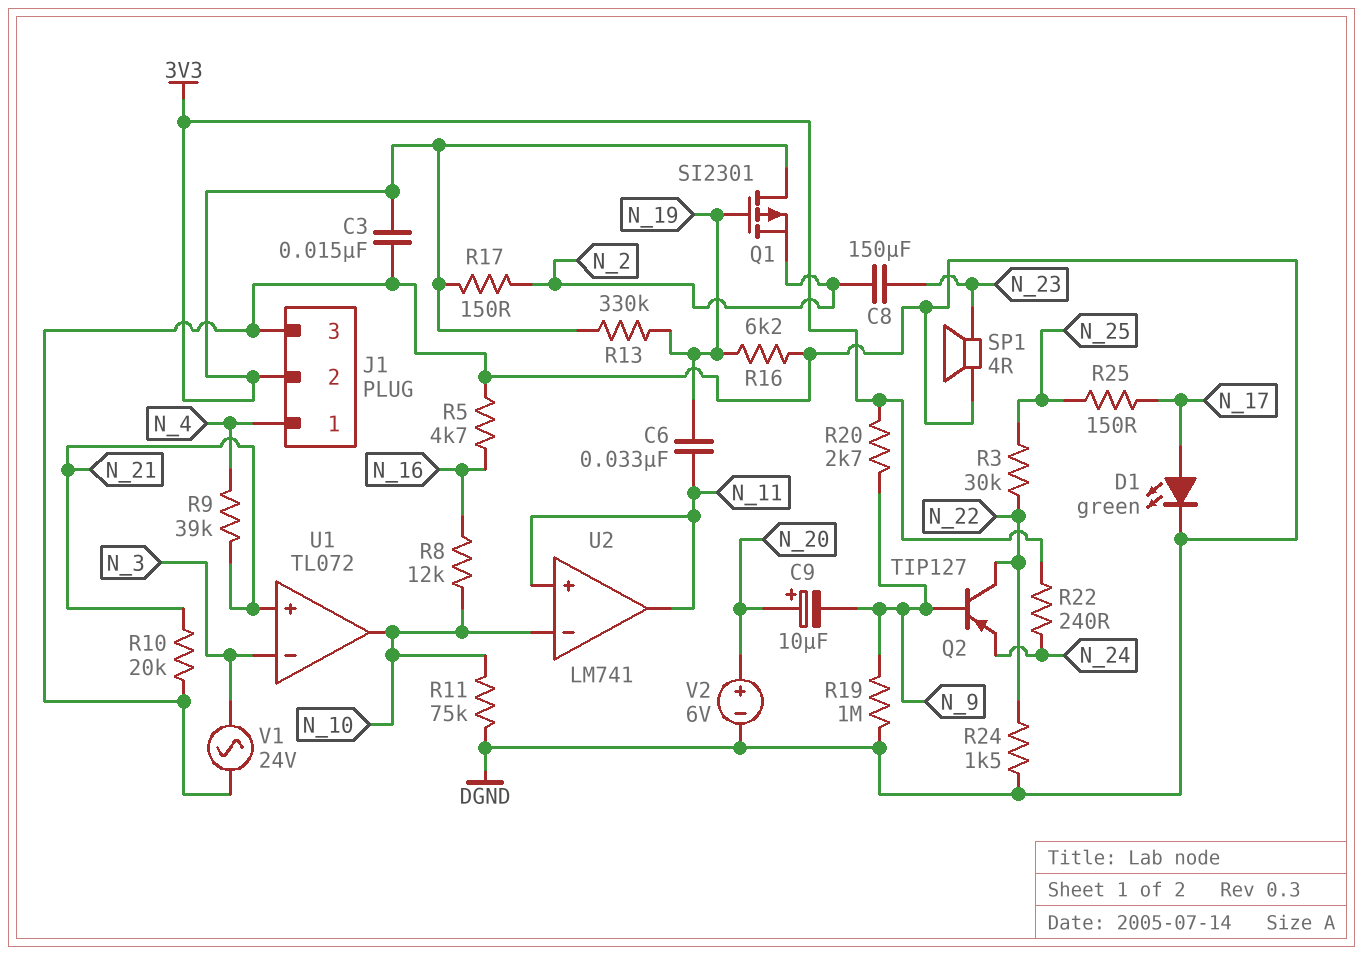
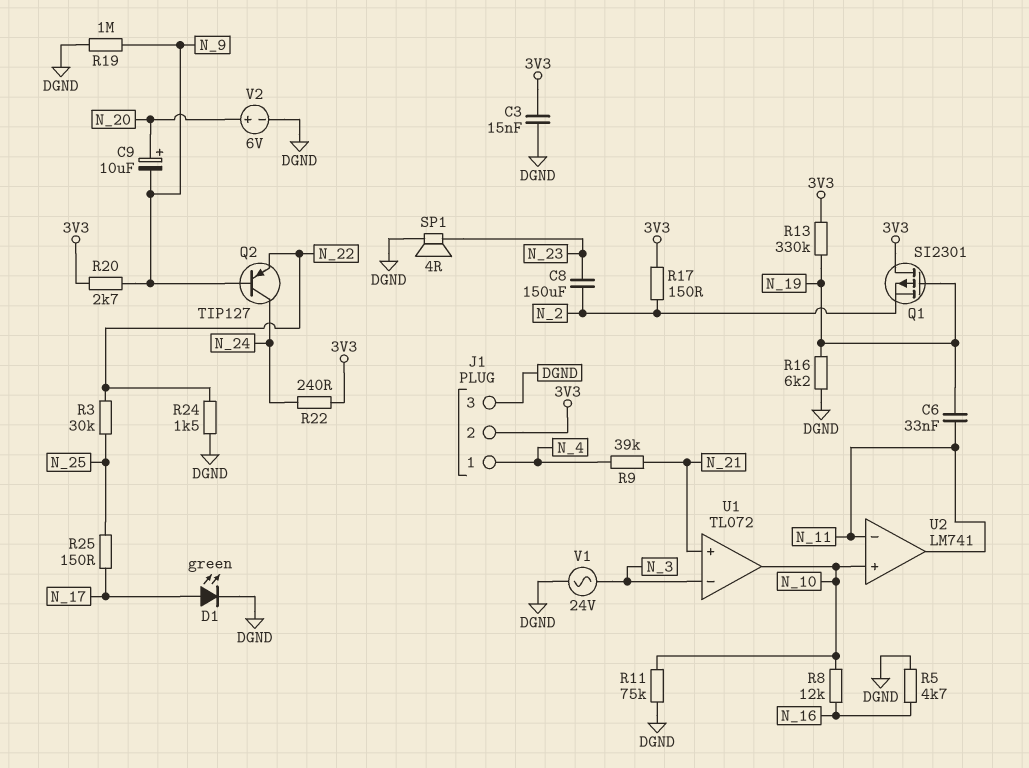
Q2: PNP TIP127 (B N_9, C N_22, E N_24) -> PNP TIP127 (B N_9, C N_24, E N_22)
R10: 20k (DGND, N_21) -> none
U2 pin in+: N_11 -> N_10
U2 pin in-: N_10 -> N_11

